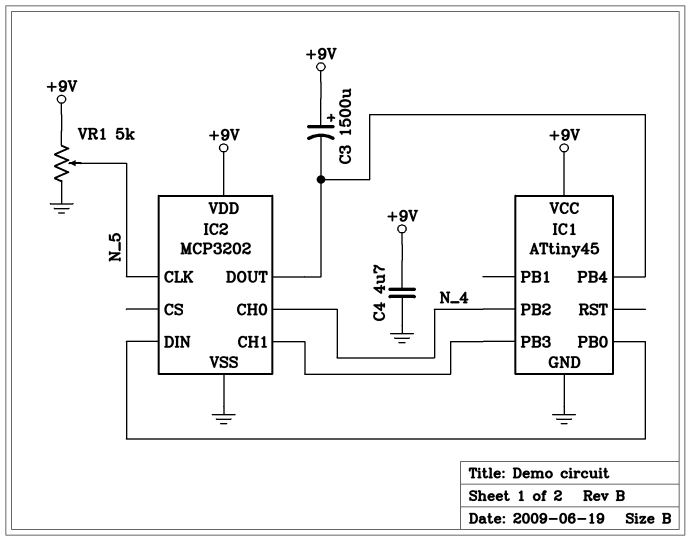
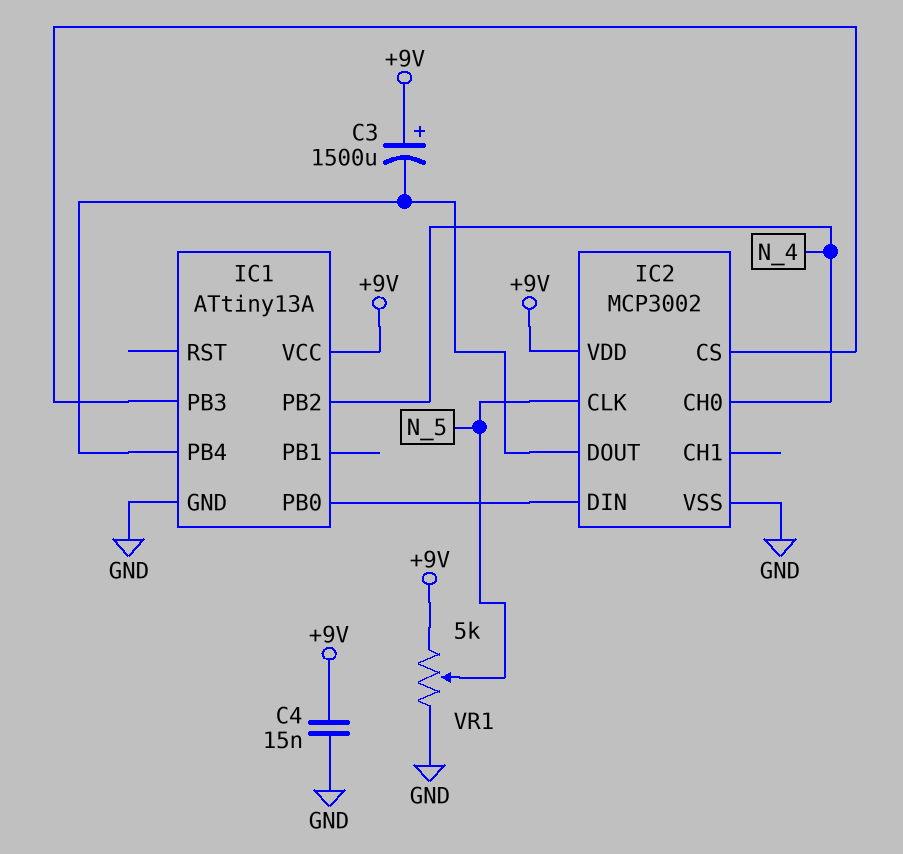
C4: 4.7uF (+9V, GND) -> 15nF (+9V, GND)
IC1: ATtiny45 -> ATtiny13A
IC2: MCP3202 -> MCP3002
IC2 pin CH1: IC1/PB3 -> none
IC2 pin CS: none -> IC1/PB3

